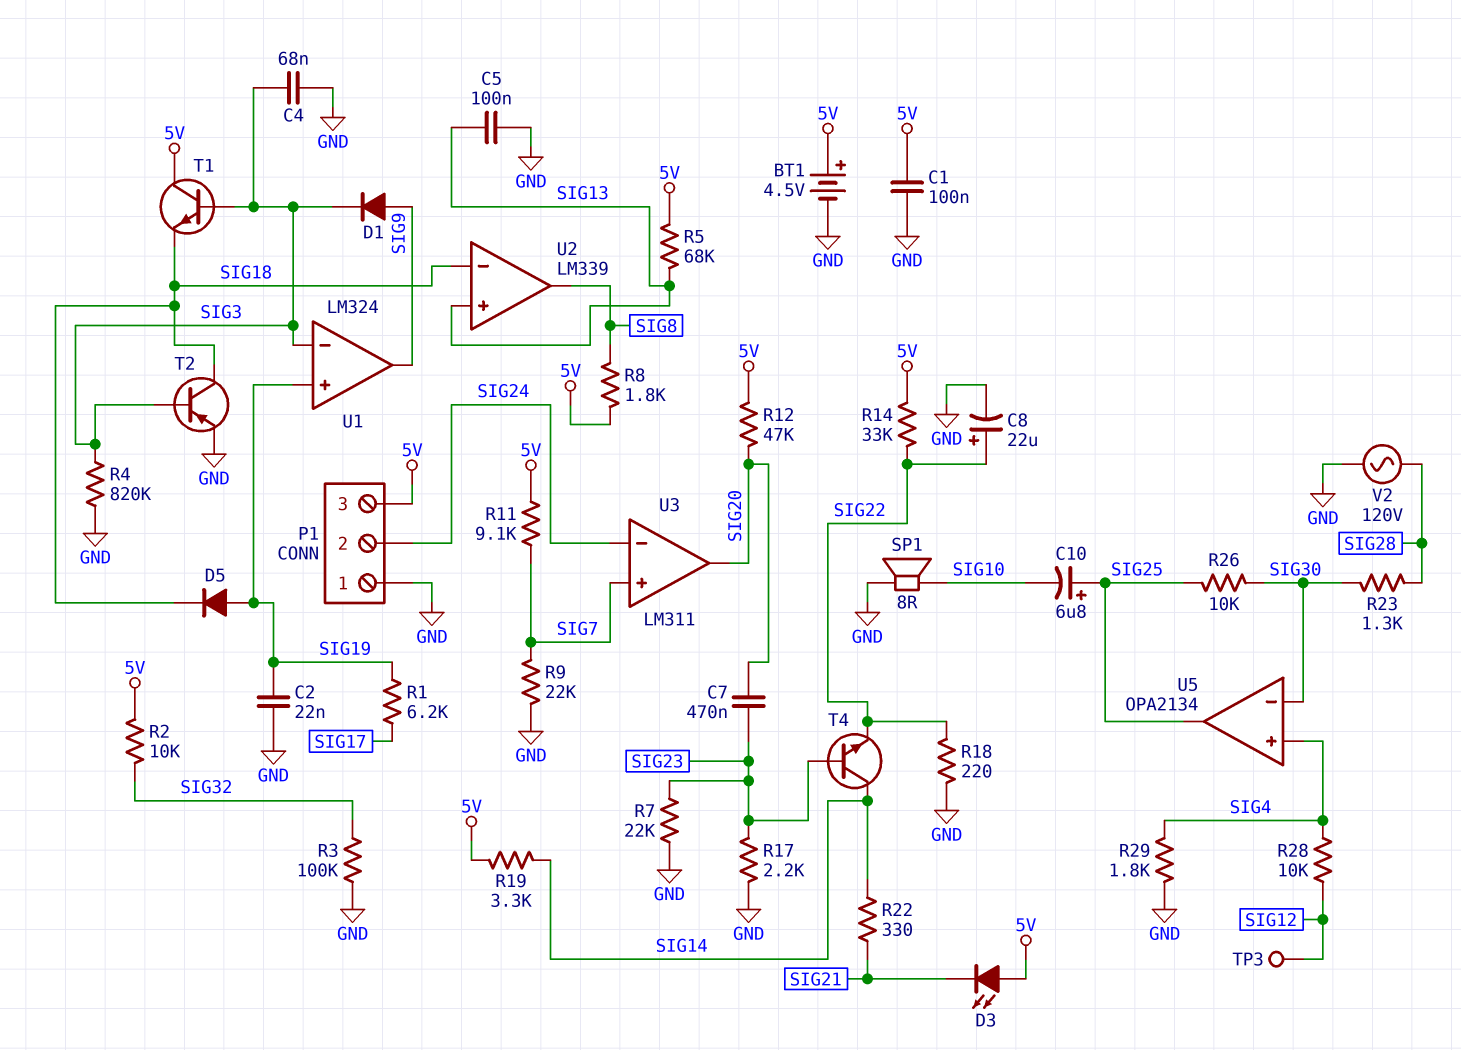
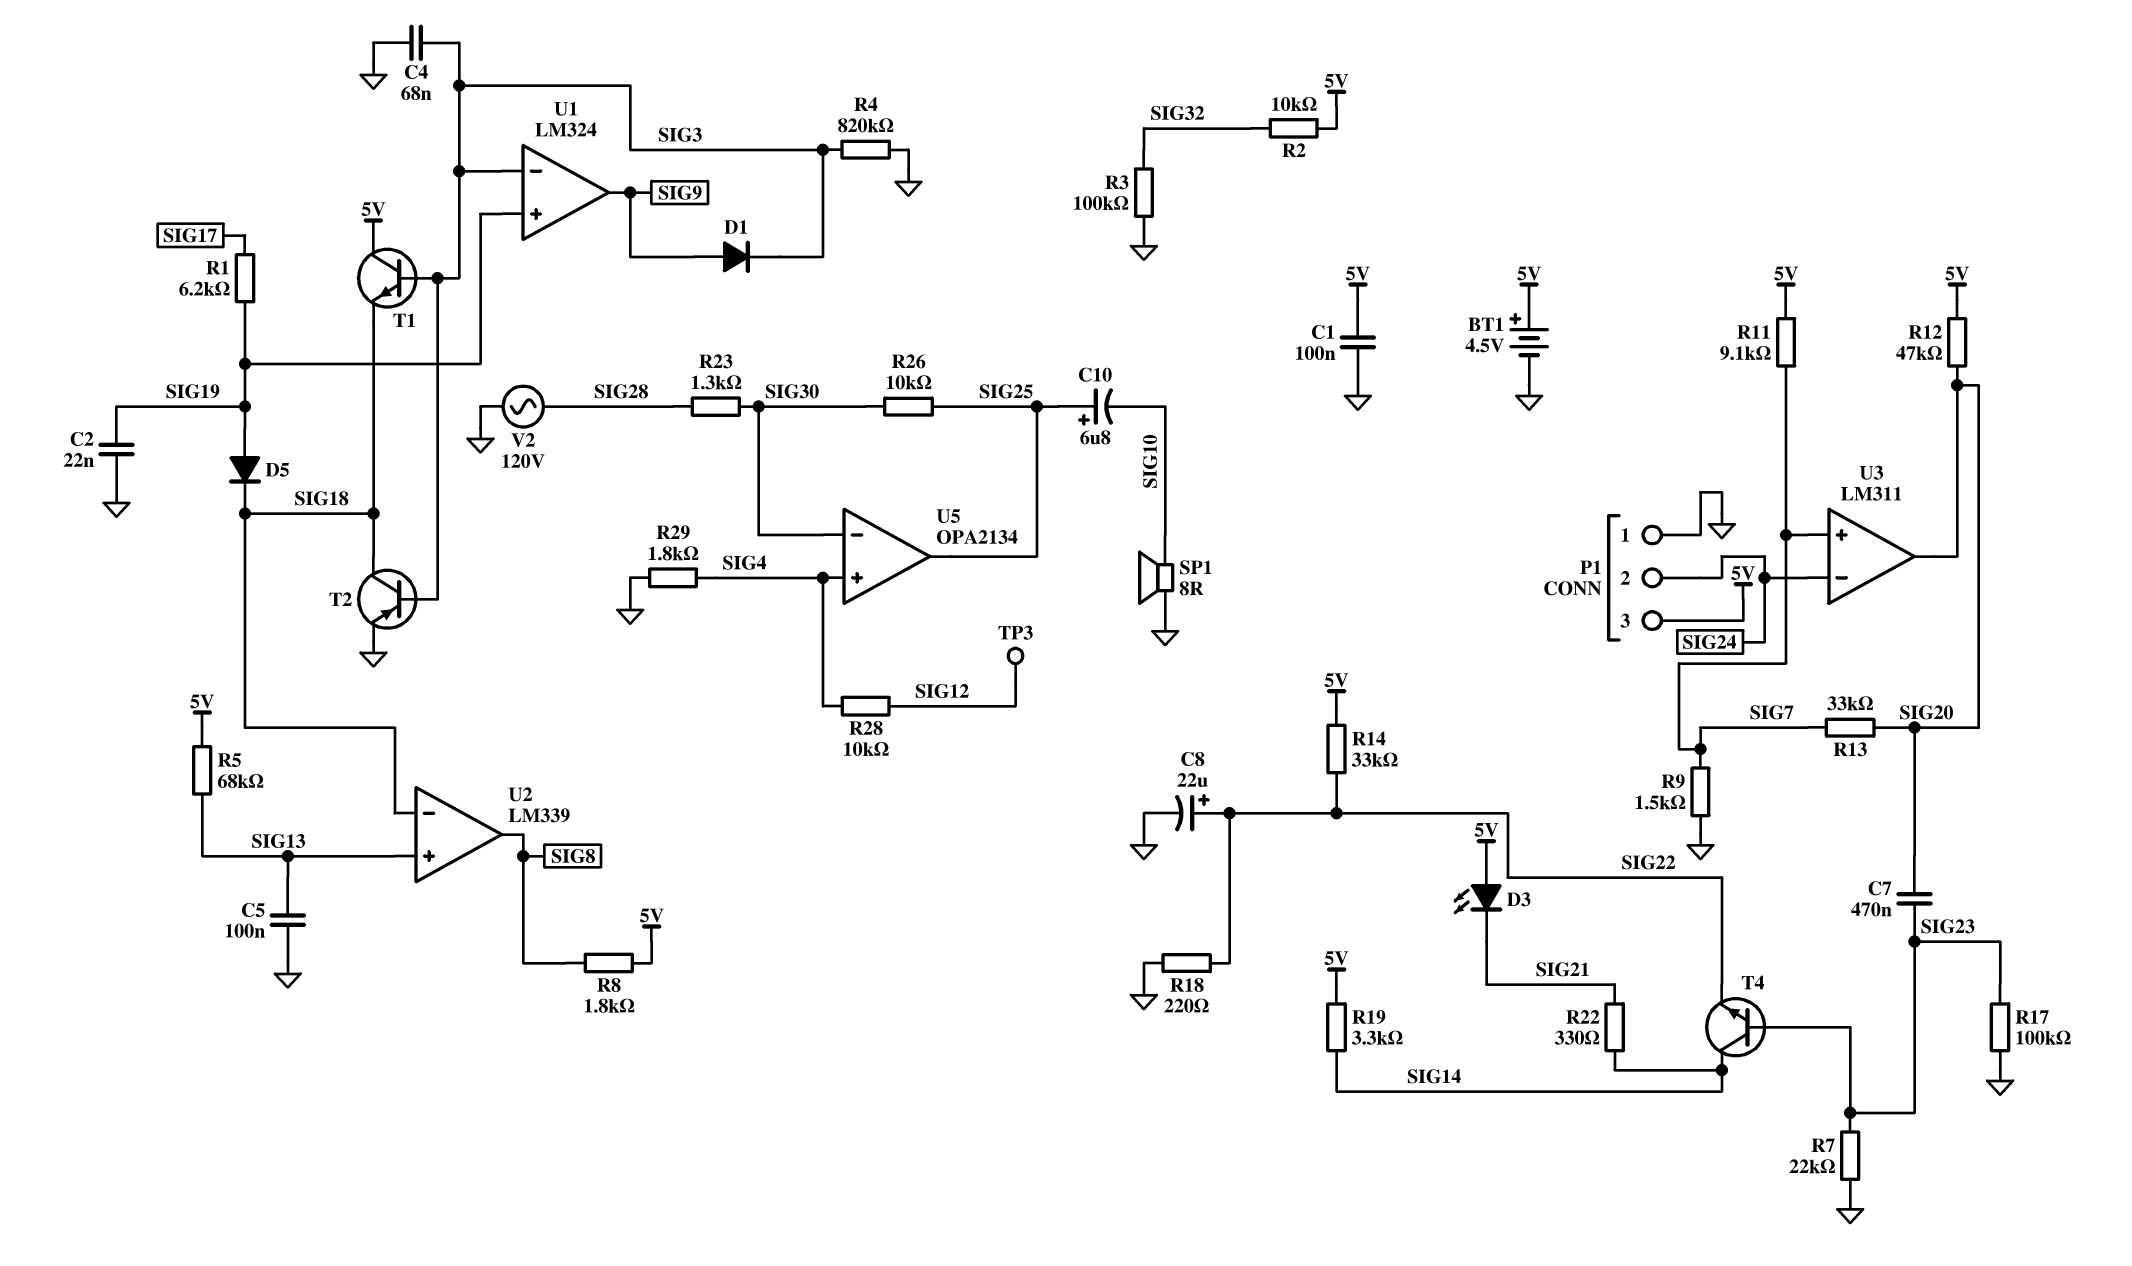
R9: 22k (GND, SIG7) -> 1.5k (GND, SIG7)
R13: none -> 33k (SIG7, SIG20)
R17: 2.2k (GND, SIG23) -> 100k (GND, SIG23)

